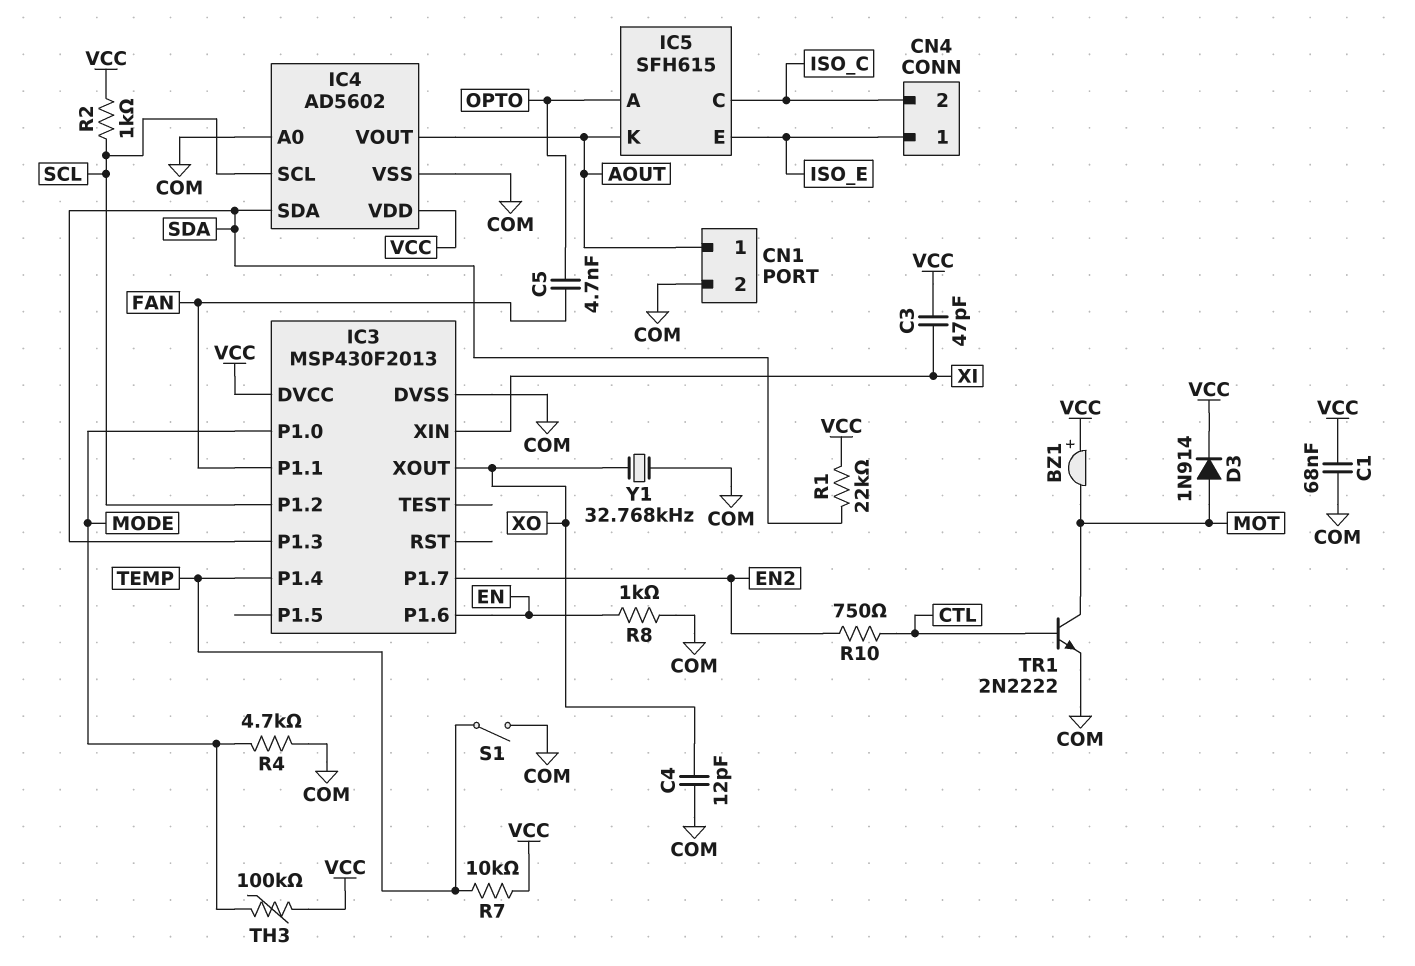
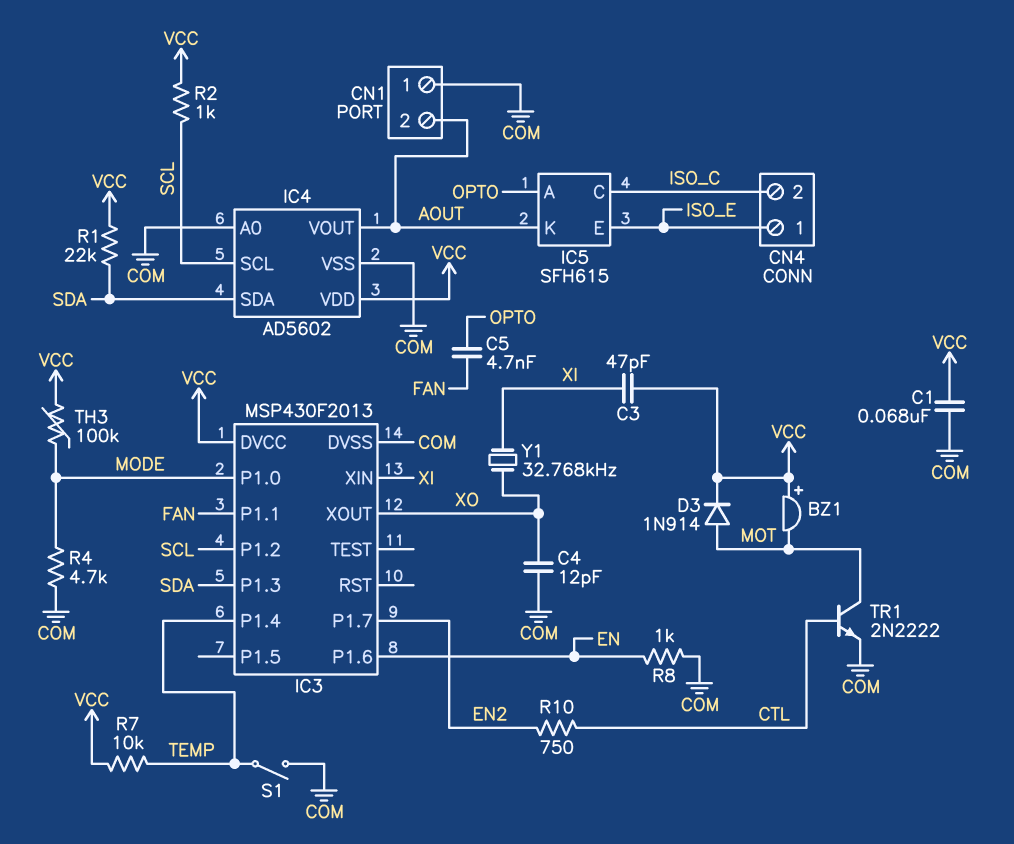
CN1 pin 1: AOUT -> COM
CN1 pin 2: COM -> AOUT
Y1: 32.768kHz (COM, XO) -> 32.768kHz (XI, XO)

